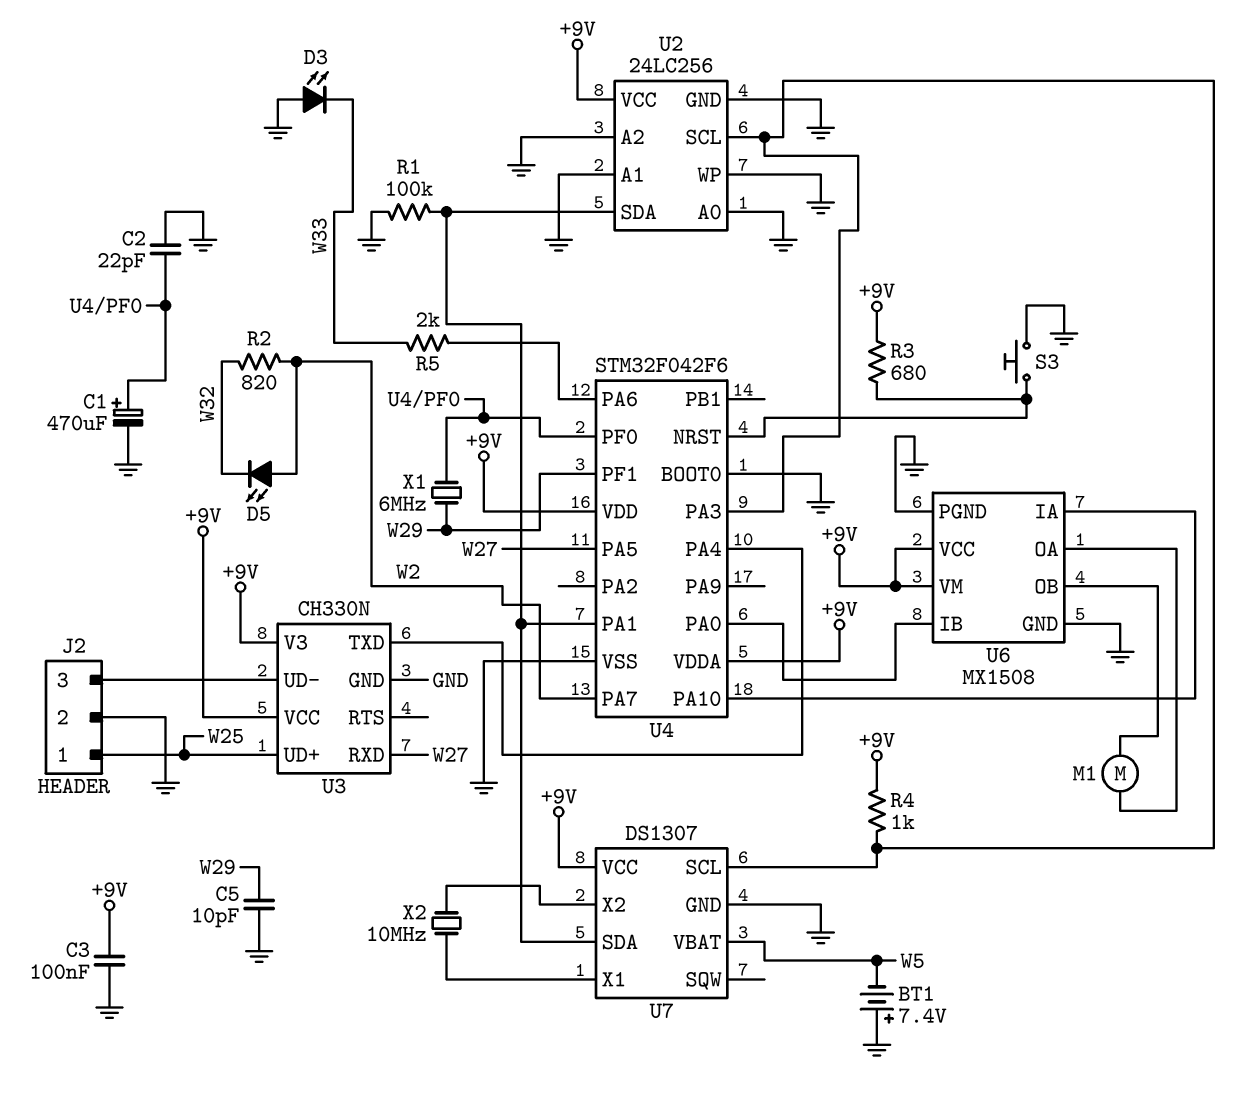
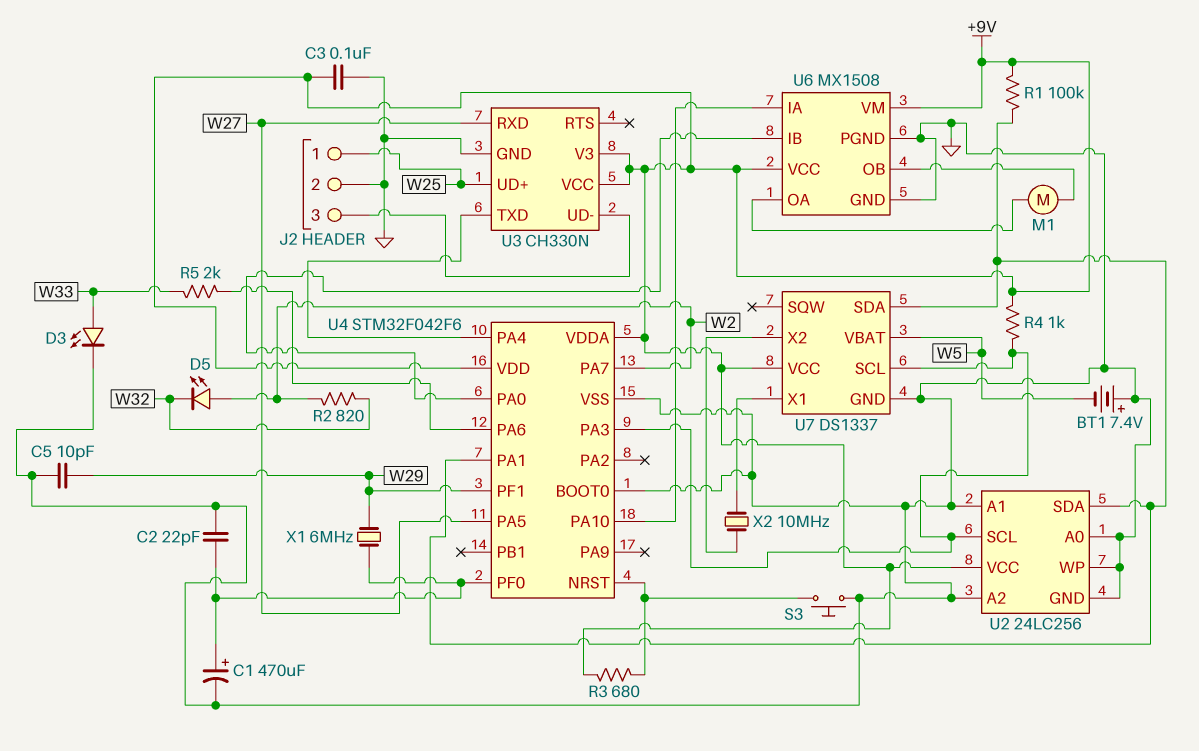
D3: LED (A GND, K W33) -> LED (A W33, K GND)
R1: 100k (GND, U2/SDA) -> 100k (+9V, U2/SDA)
U7: DS1307 -> DS1337

